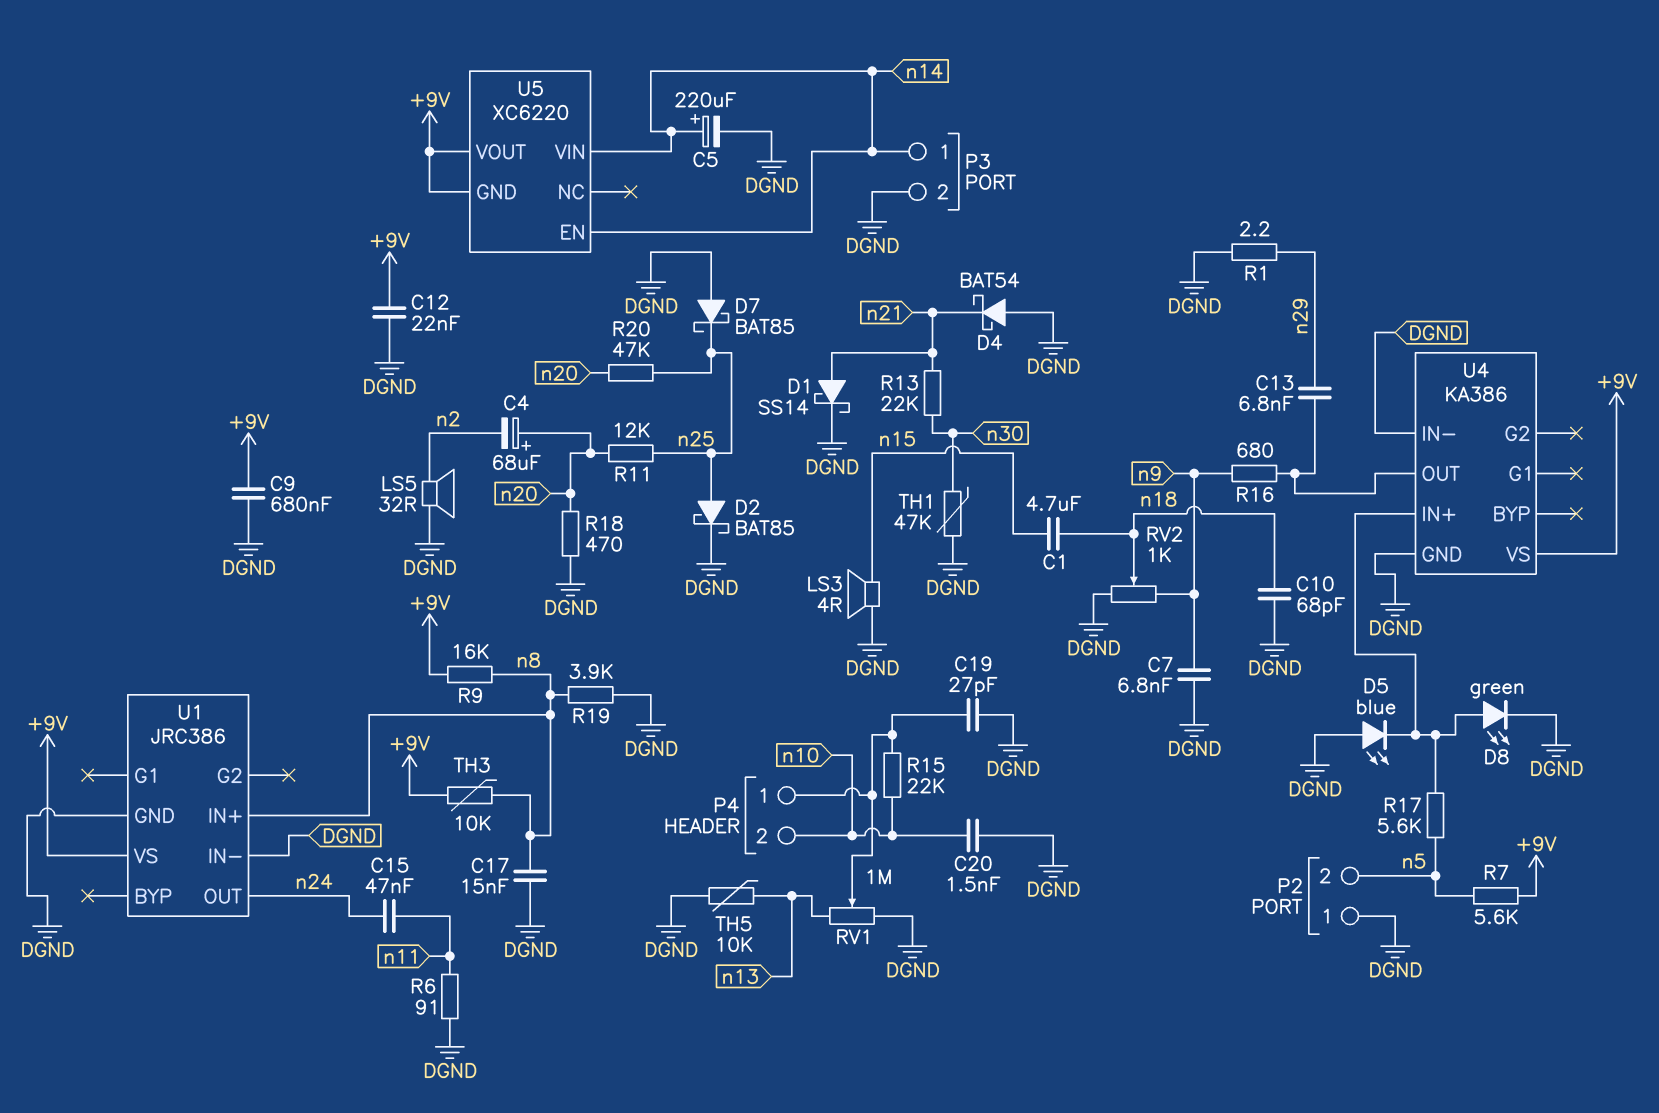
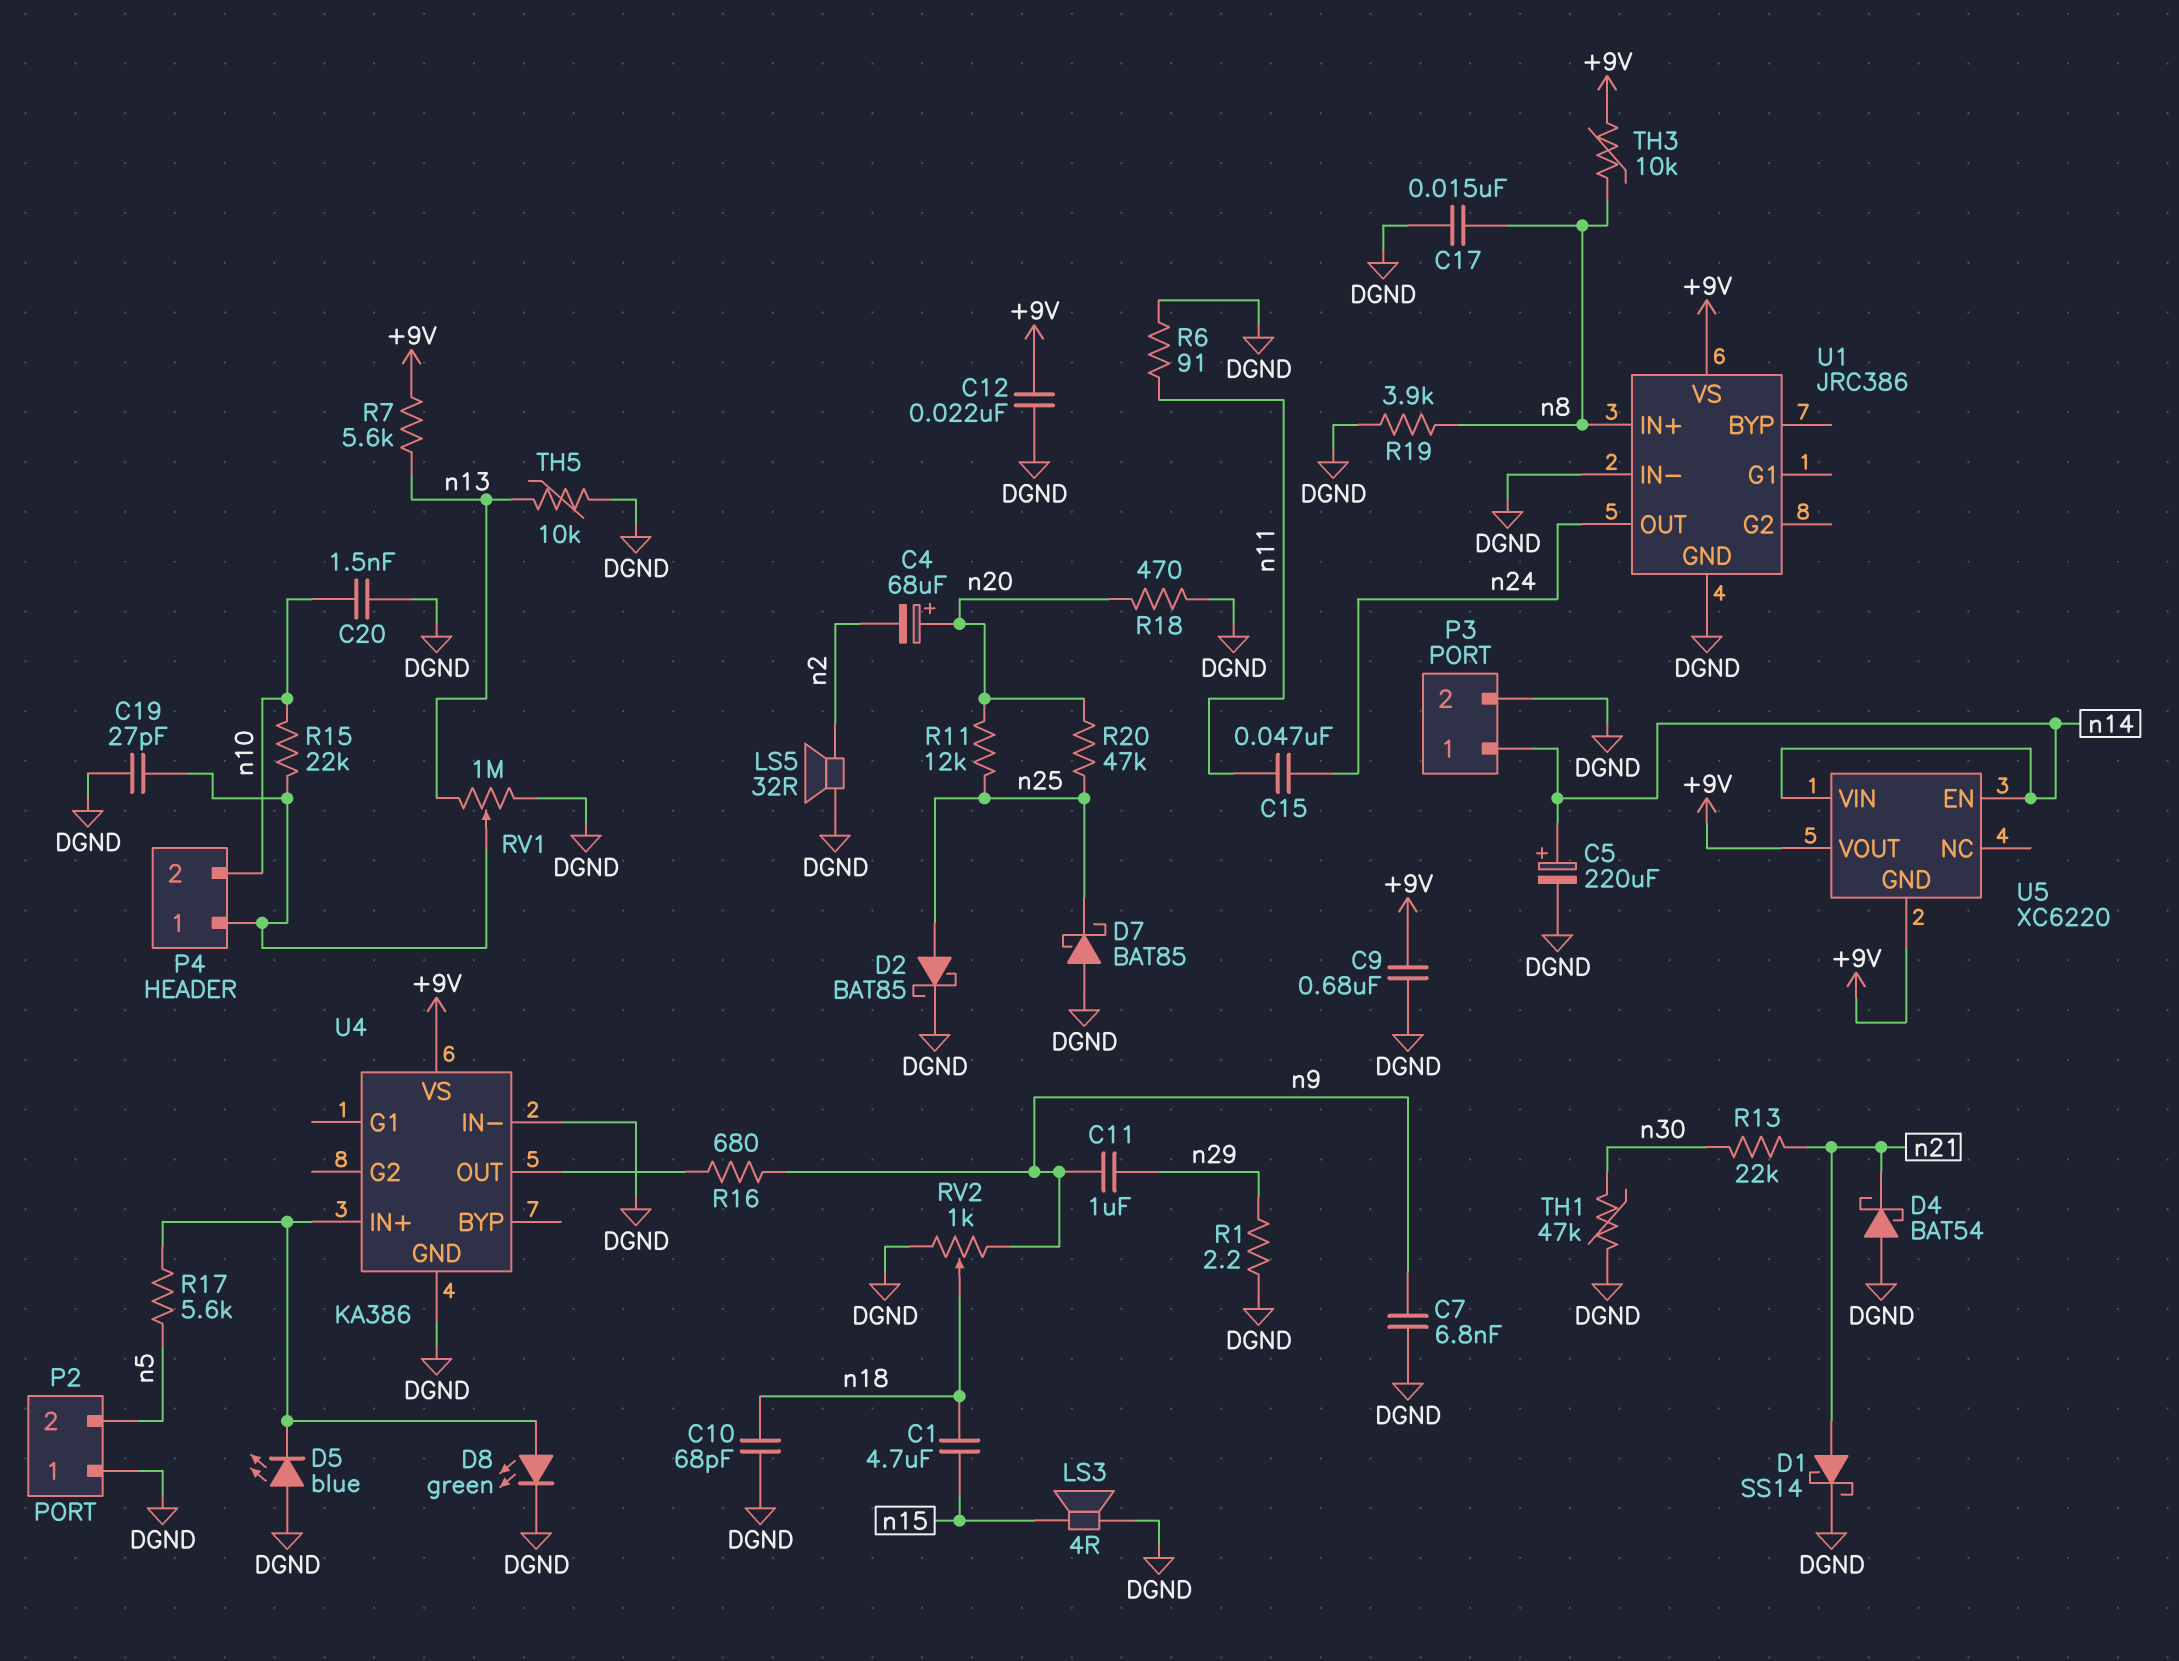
C11: none -> 1uF (n9, n29)
C13: 6.8nF (U4/OUT, n29) -> none
R7: 5.6k (+9V, n5) -> 5.6k (+9V, n13)
R9: 16k (+9V, n8) -> none

